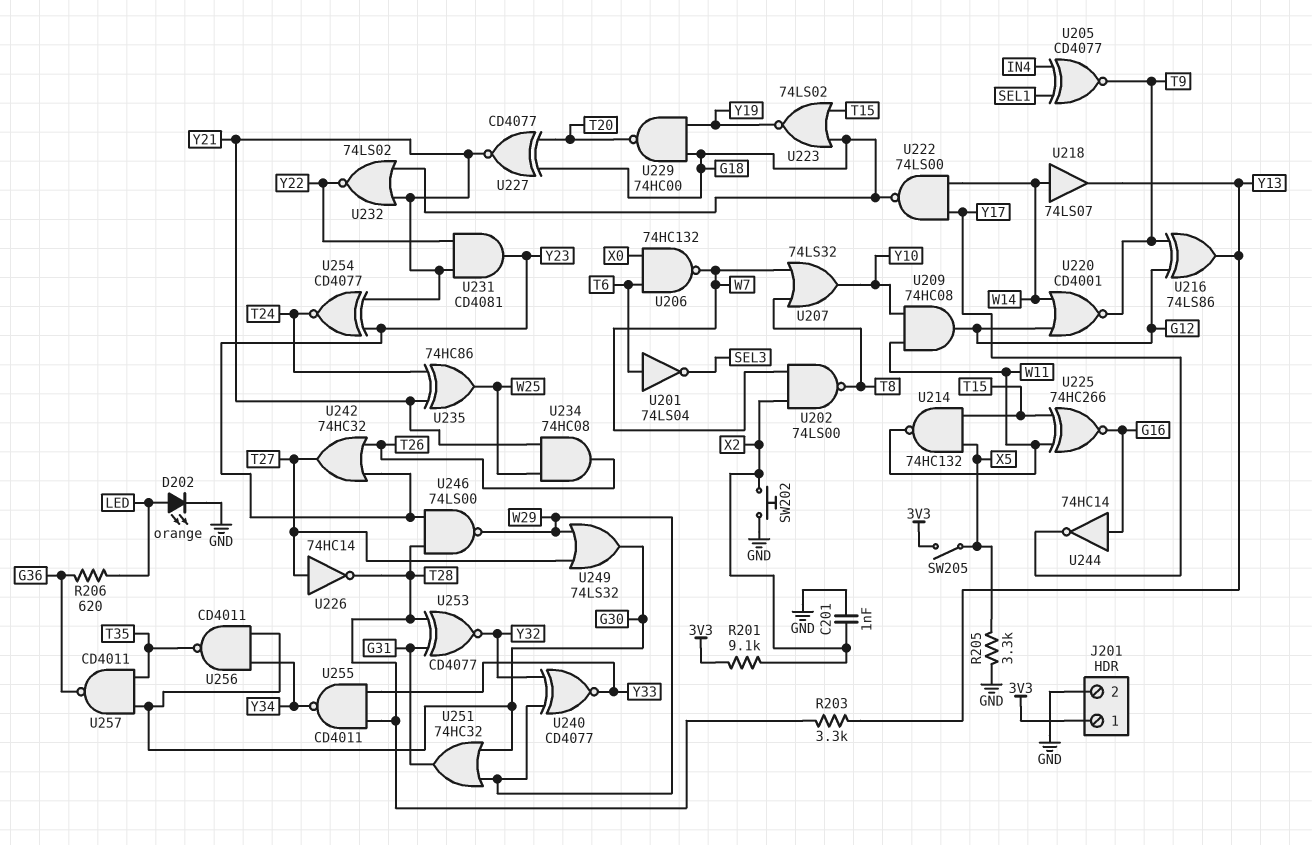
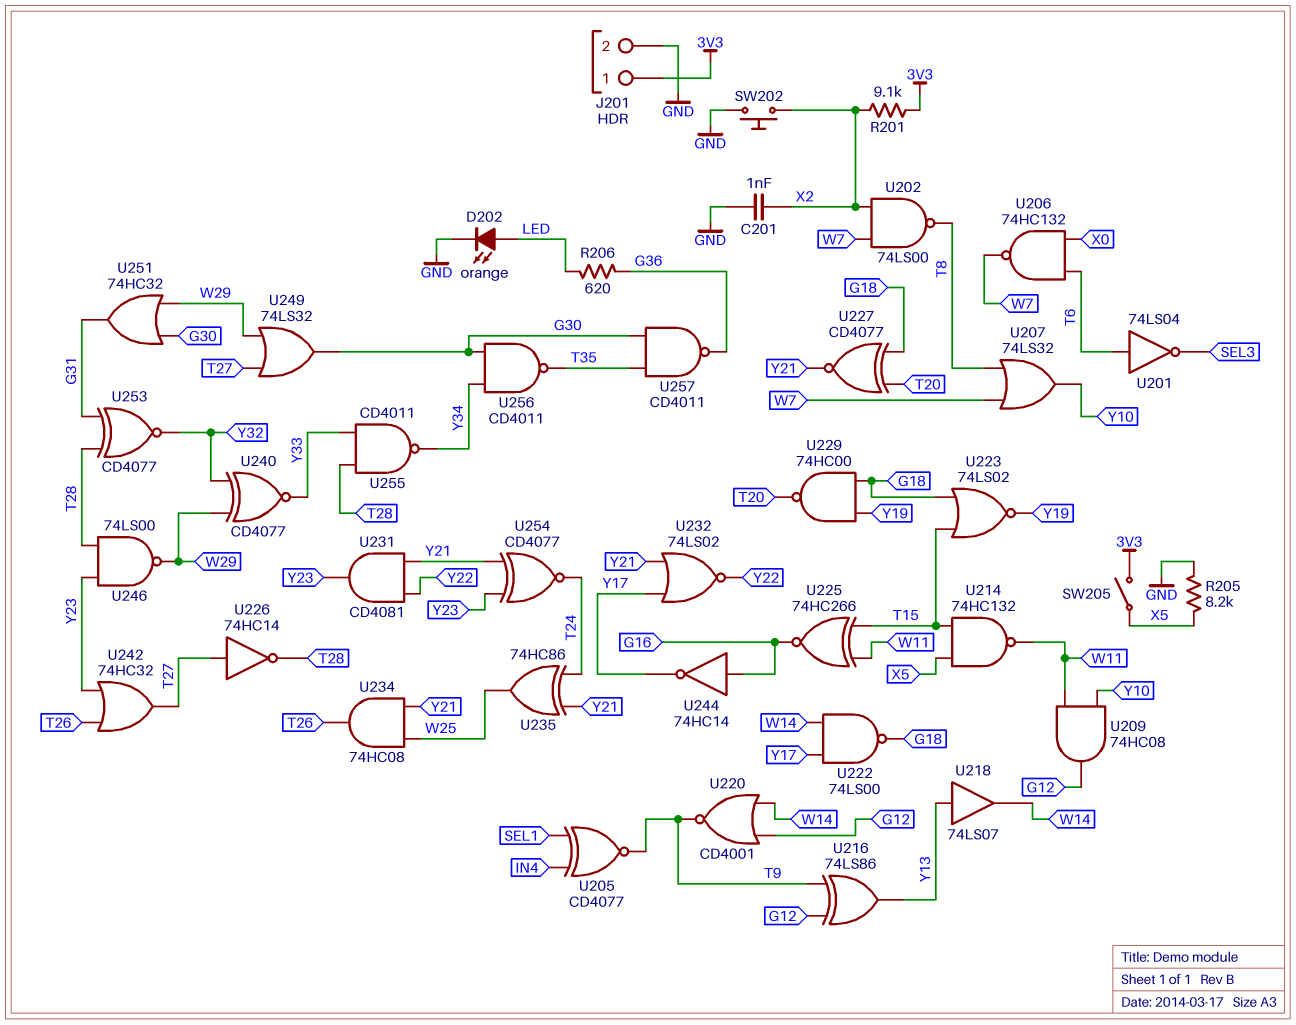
R203: 3.3k (T28, Y13) -> none
R205: 3.3k (GND, X5) -> 8.2k (GND, X5)
U218: buffer 74LS07 (in W14, out Y13) -> buffer 74LS07 (in Y13, out W14)
U232: NOR 74LS02 (in G18, in Y21, out Y22) -> NOR 74LS02 (in Y17, in Y21, out Y22)

